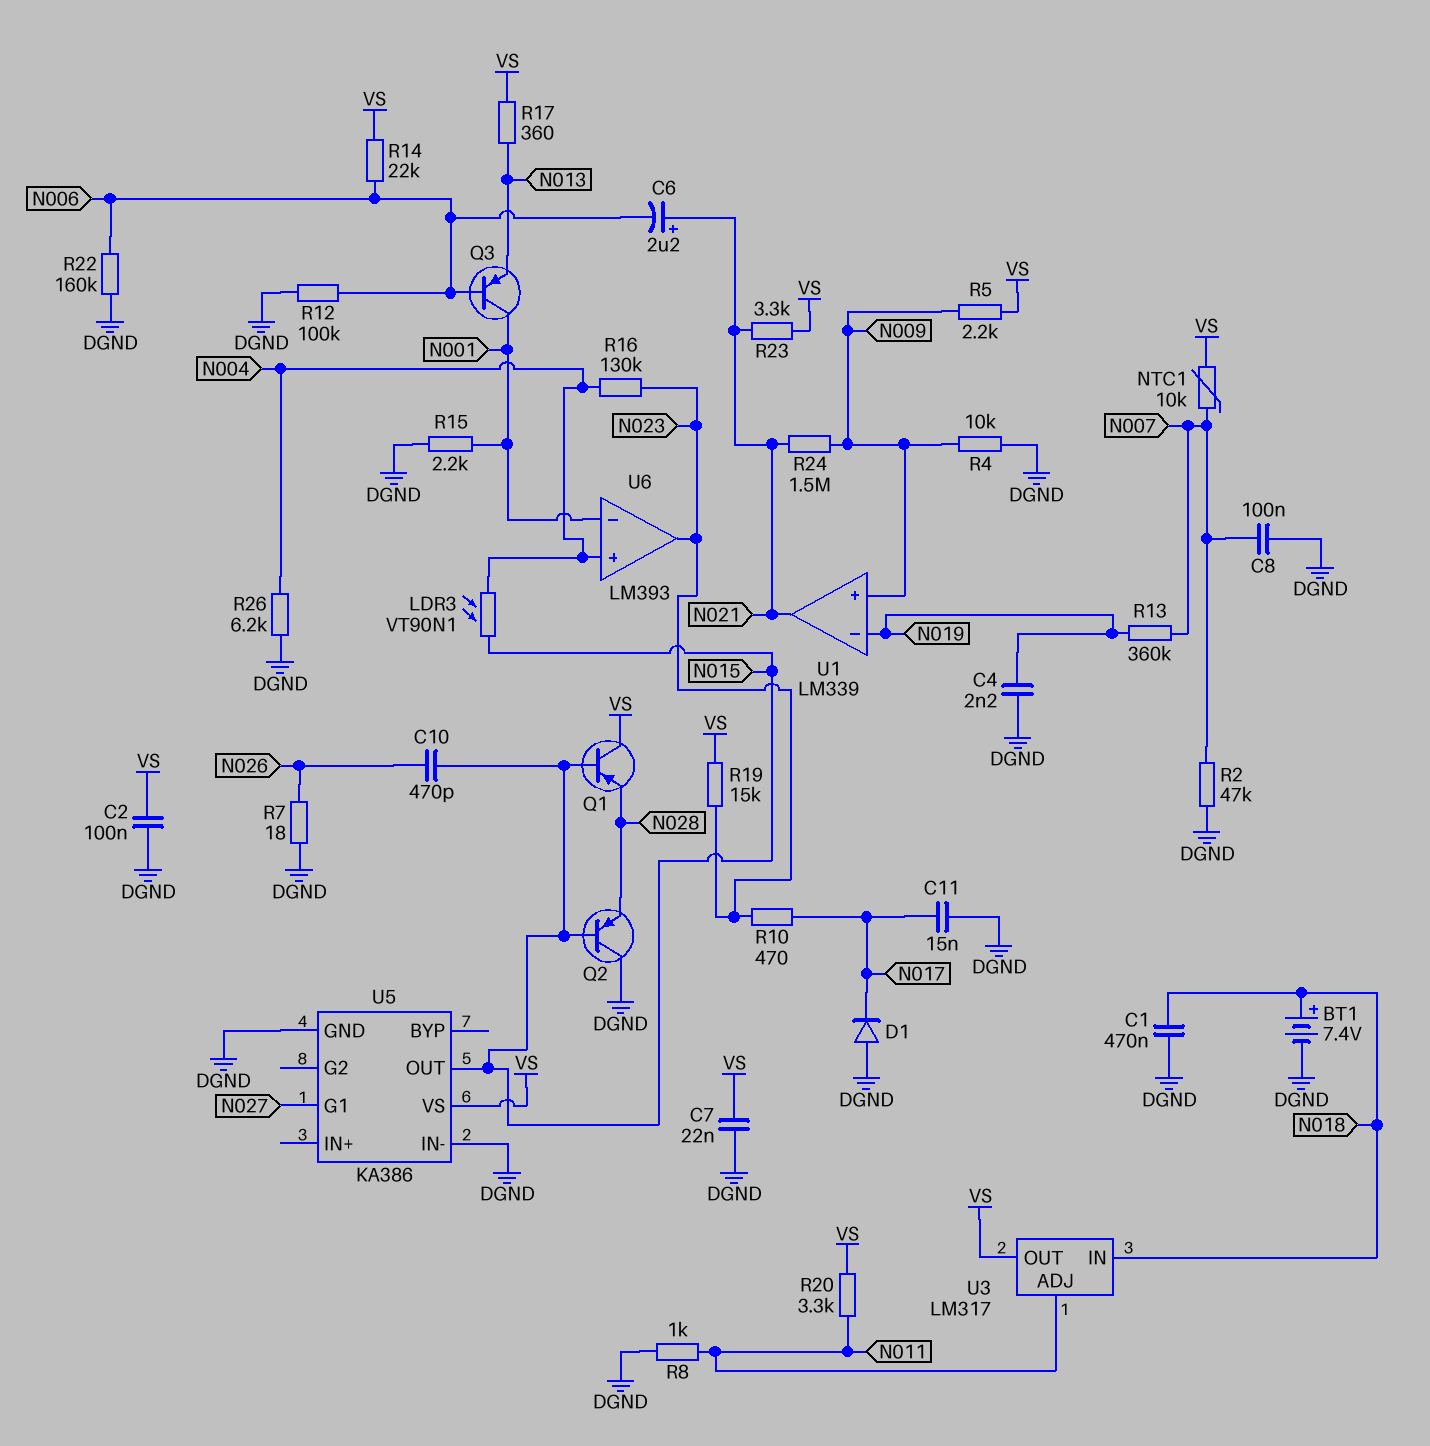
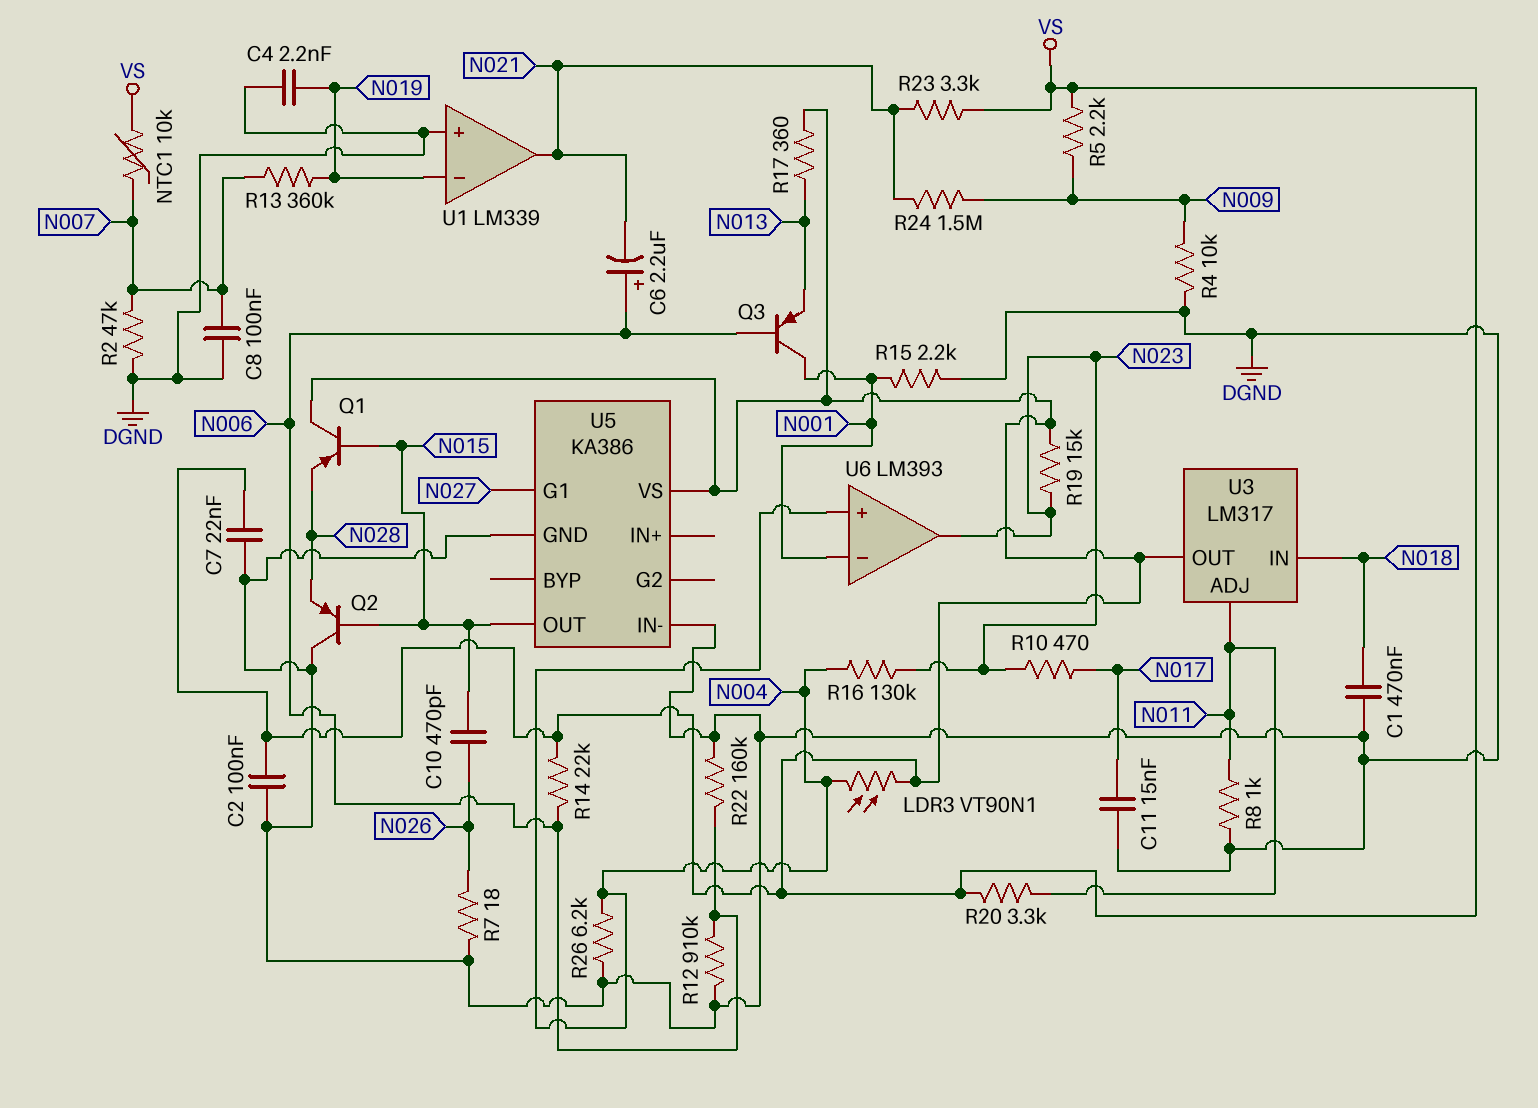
BT1: 7.4V (plus N018, minus DGND) -> none
C6: 2.2uF (plus N021, minus N006) -> 2.2uF (plus N006, minus N021)
D1: diode (A DGND, K N017) -> none
LDR3: VT90N1 (N004, N015) -> VT90N1 (N004, VS)
R12: 100k (DGND, N006) -> 910k (DGND, N006)
U1 pin in+: N009 -> DGND

